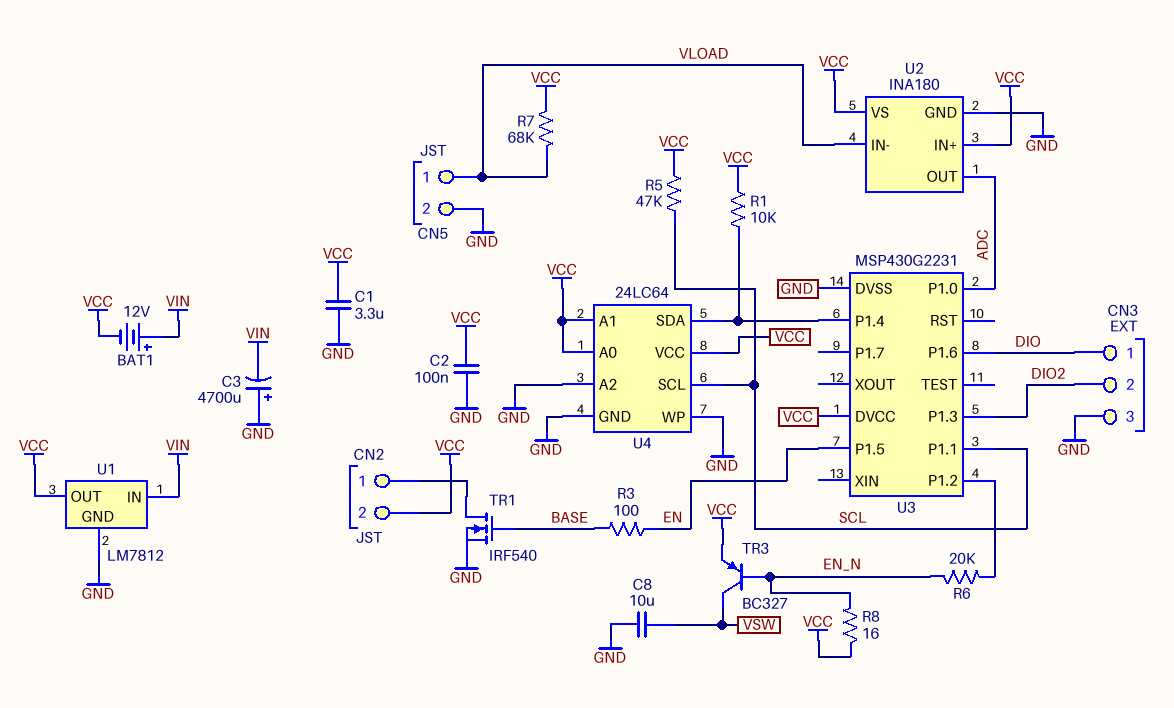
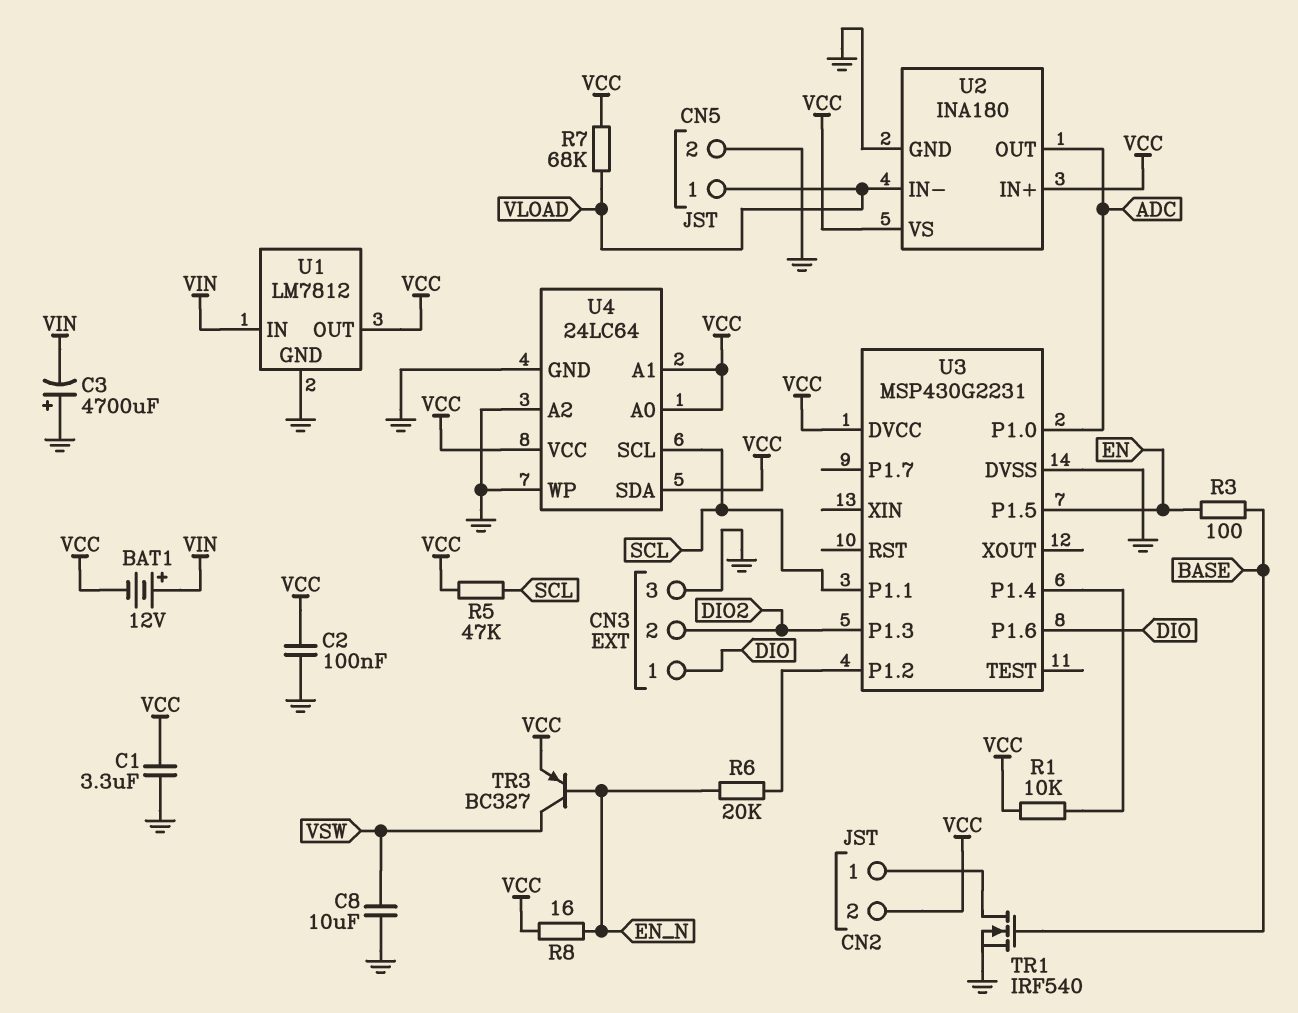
U4 pin SDA: U3/P1.4 -> VCC

